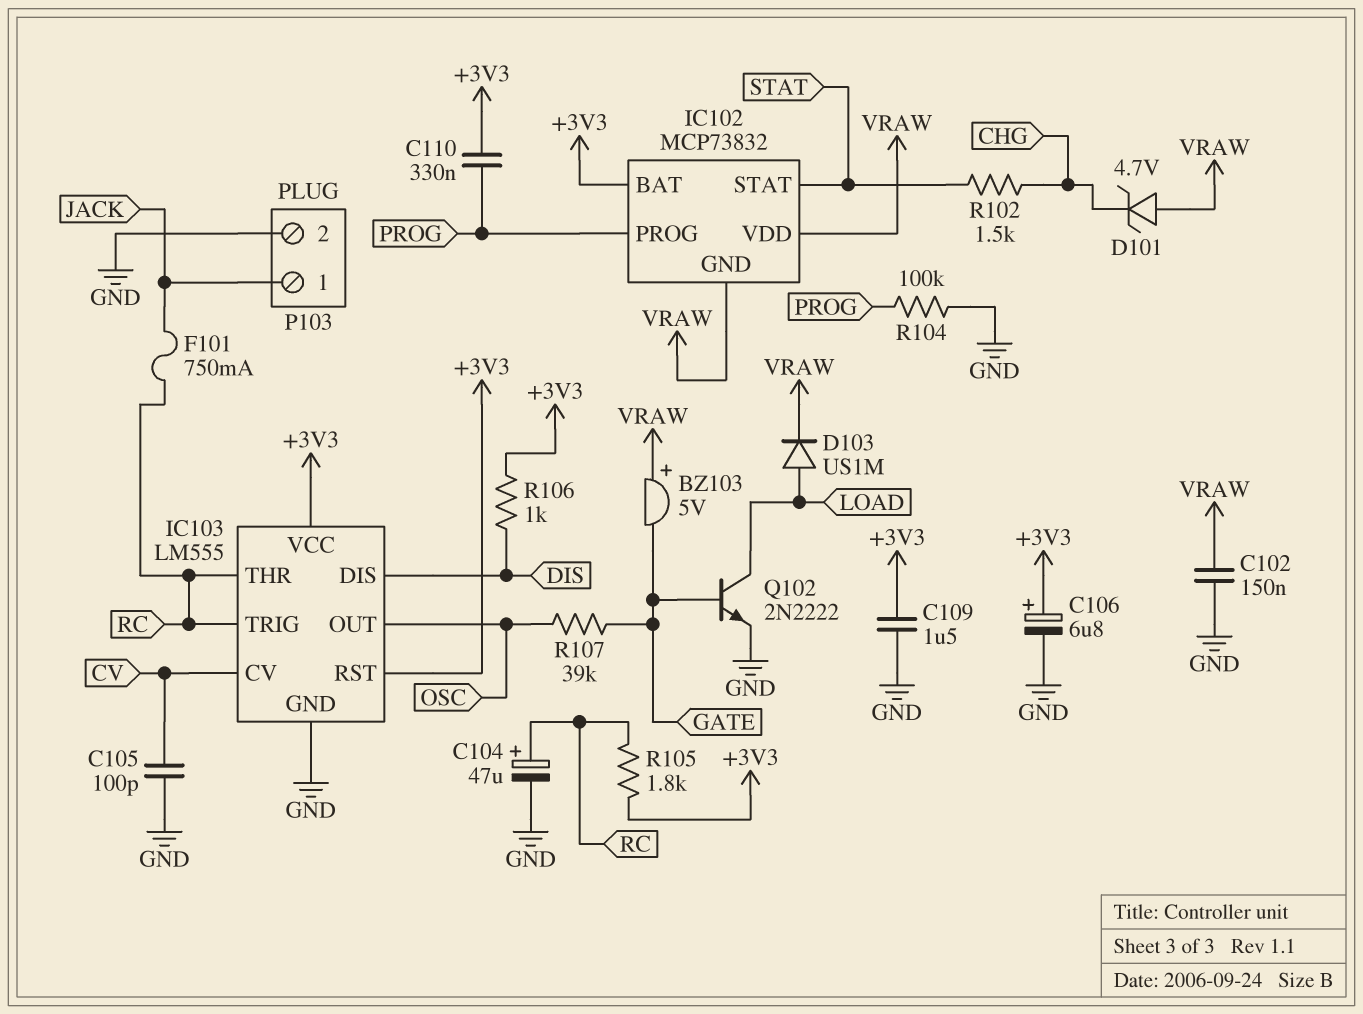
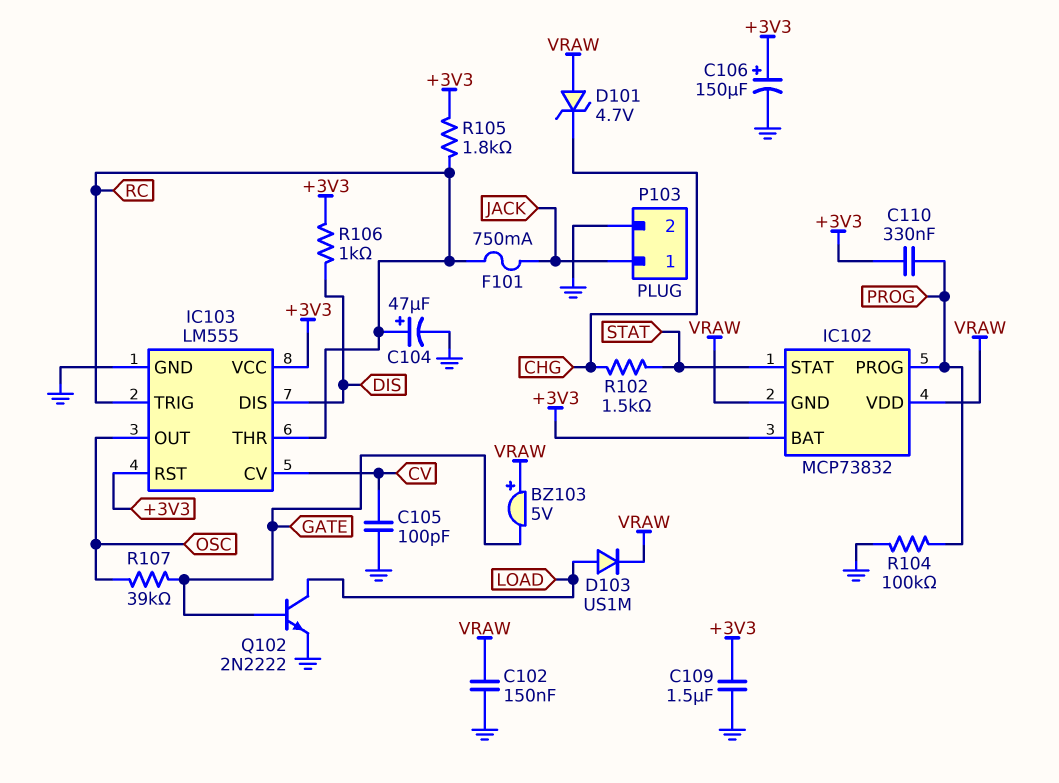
C106: 6.8uF (plus +3V3, minus GND) -> 150uF (plus +3V3, minus GND)

